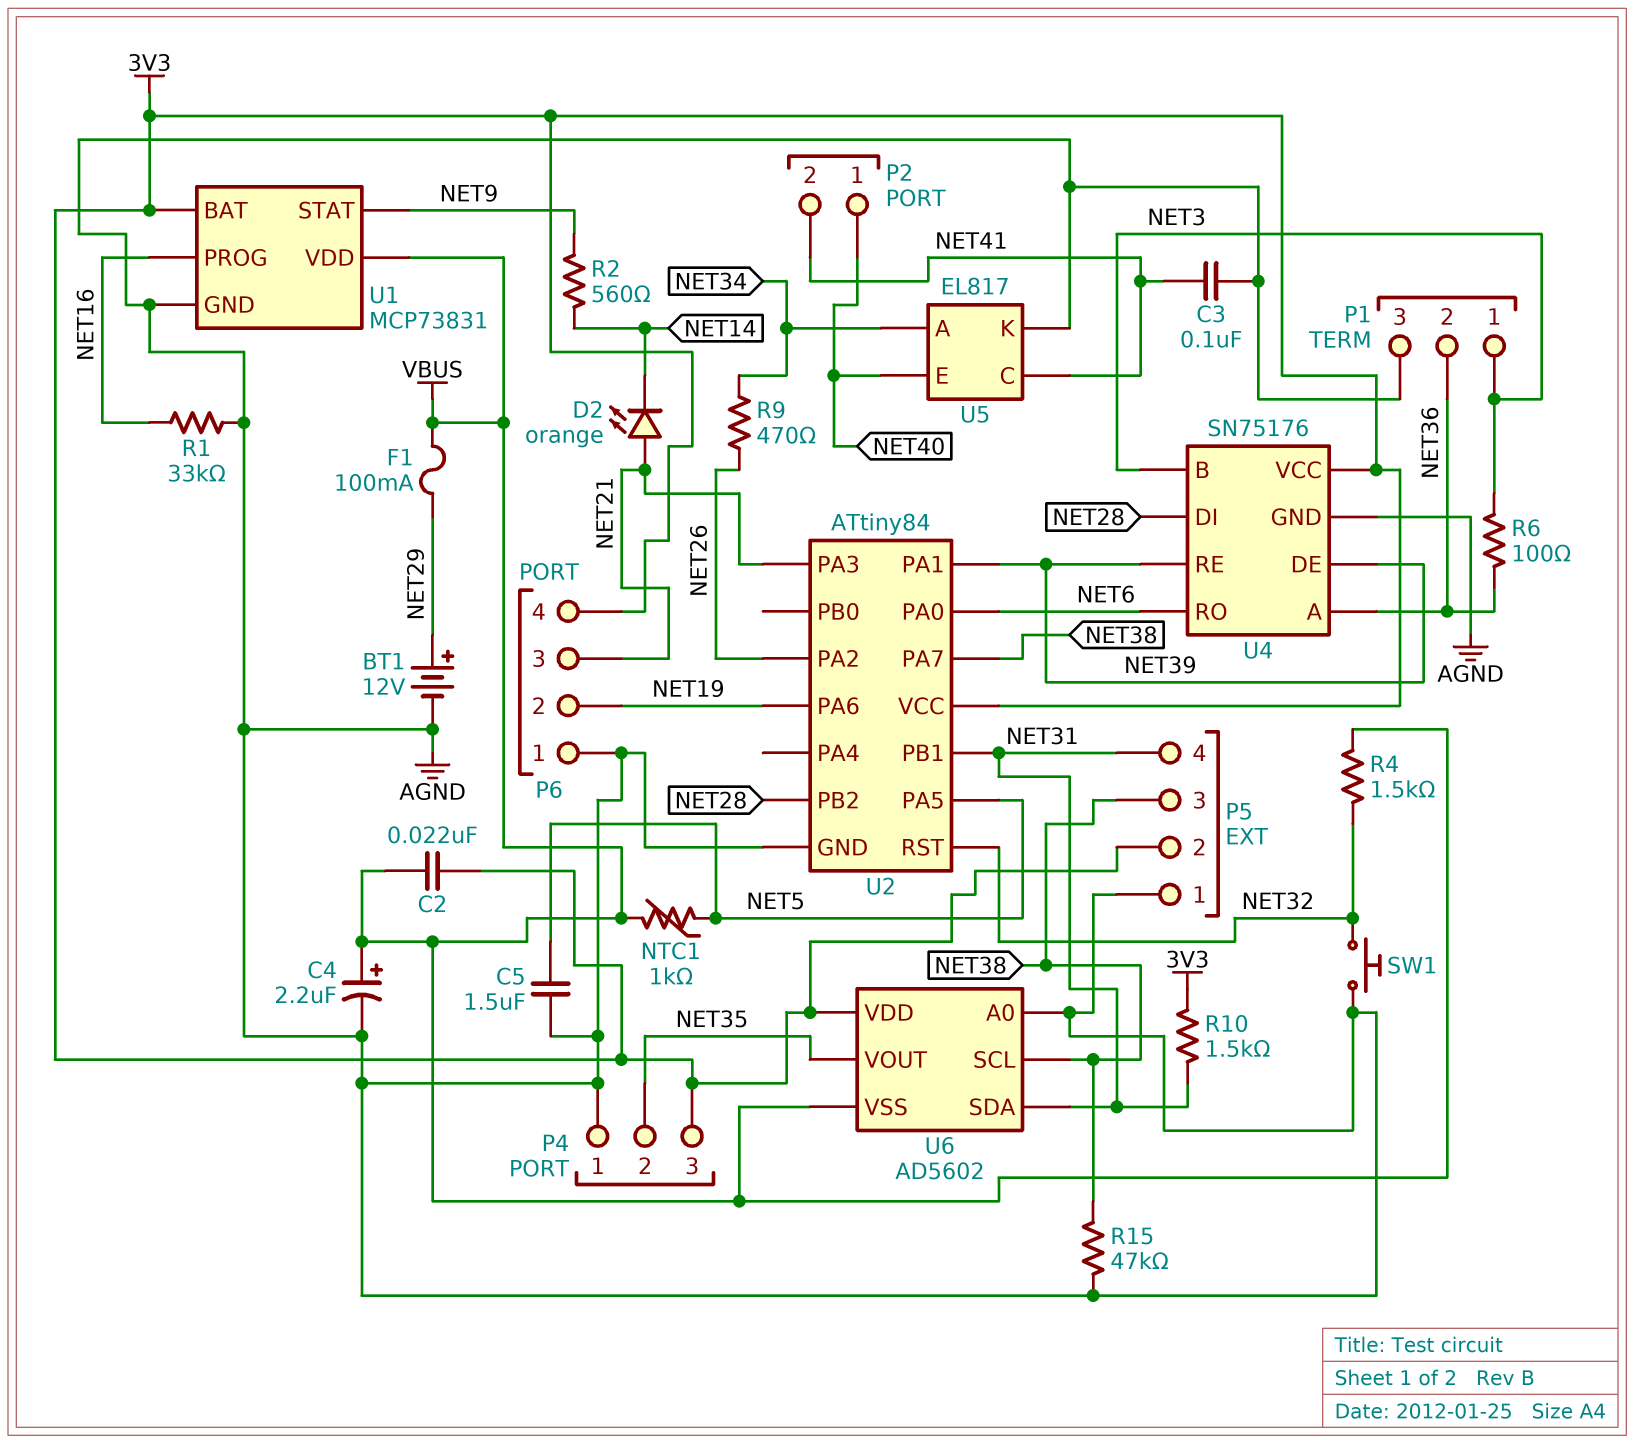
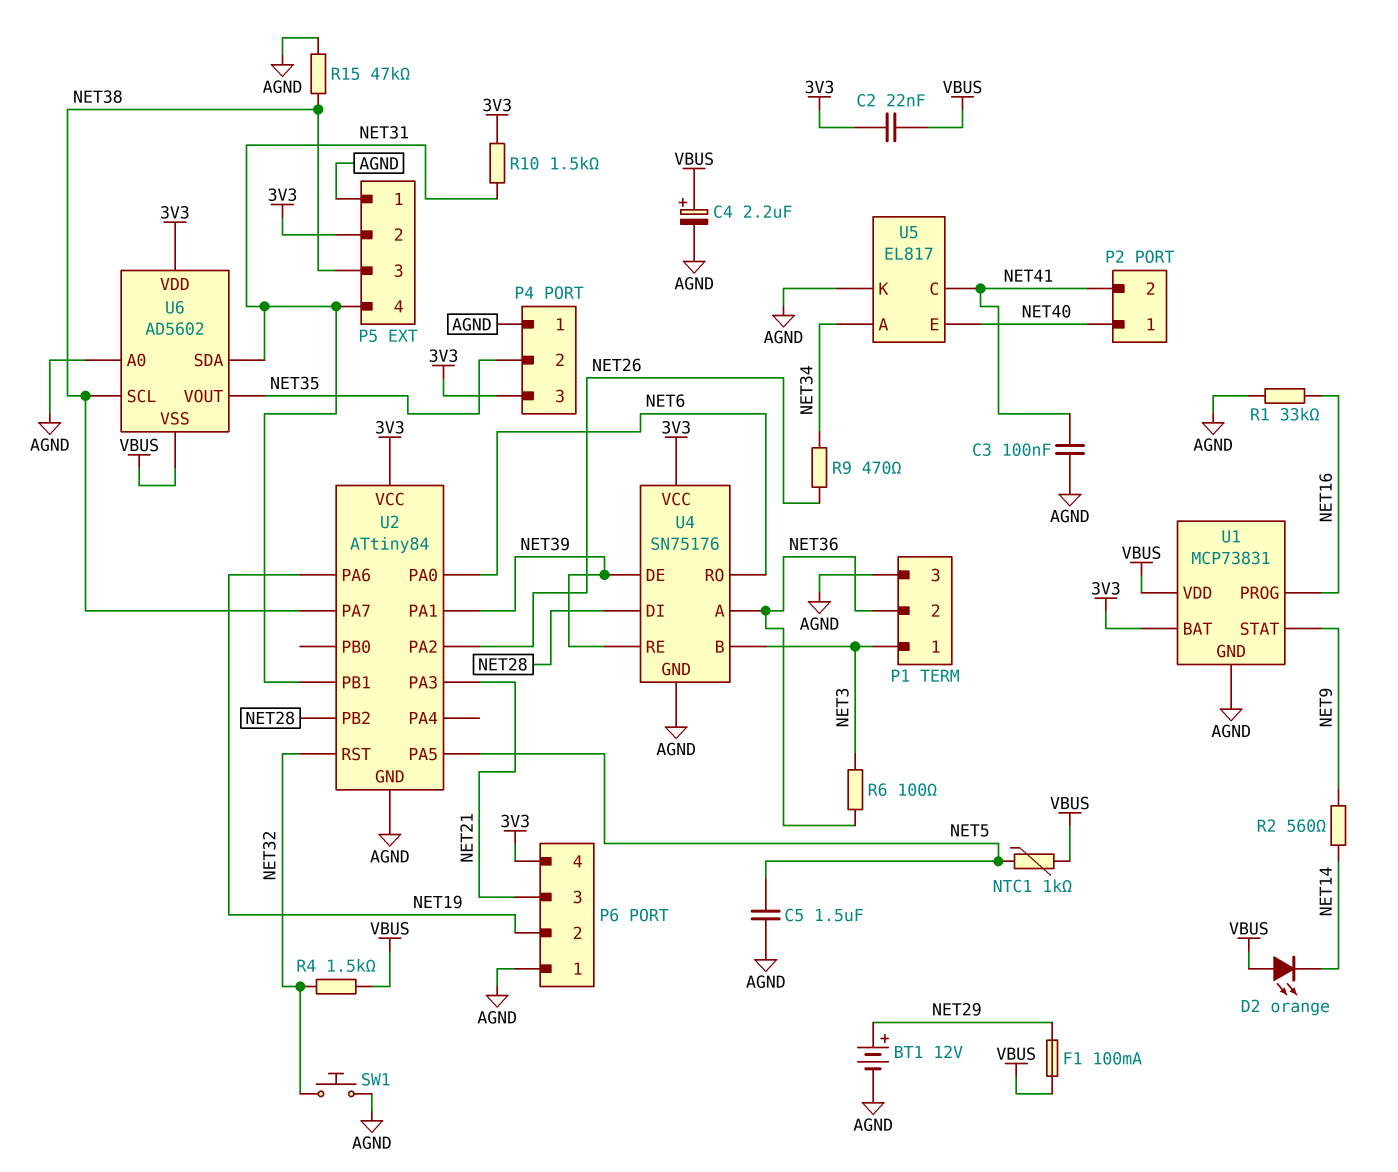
D2: LED orange (A NET21, K NET14) -> LED orange (A VBUS, K NET14)

